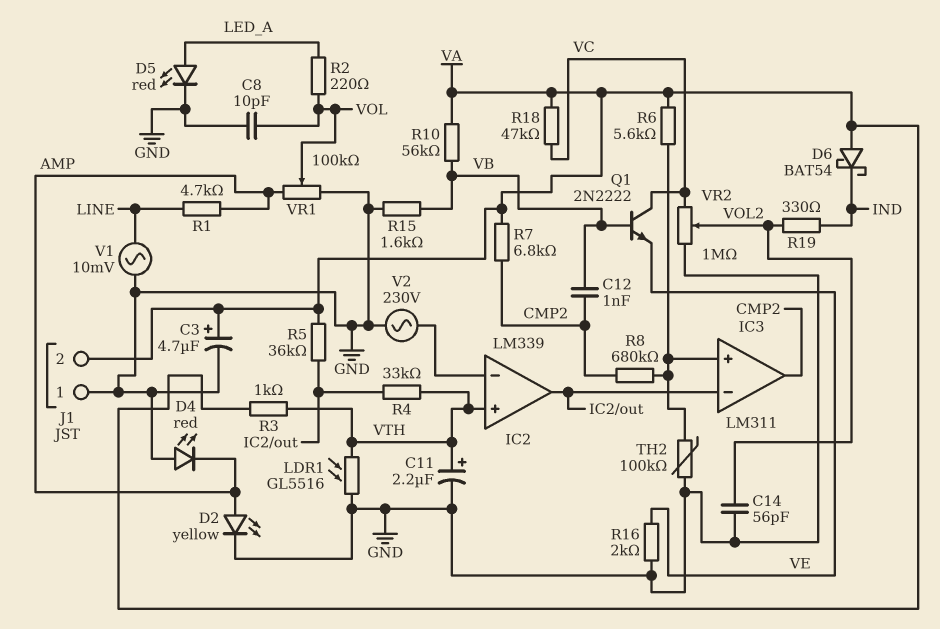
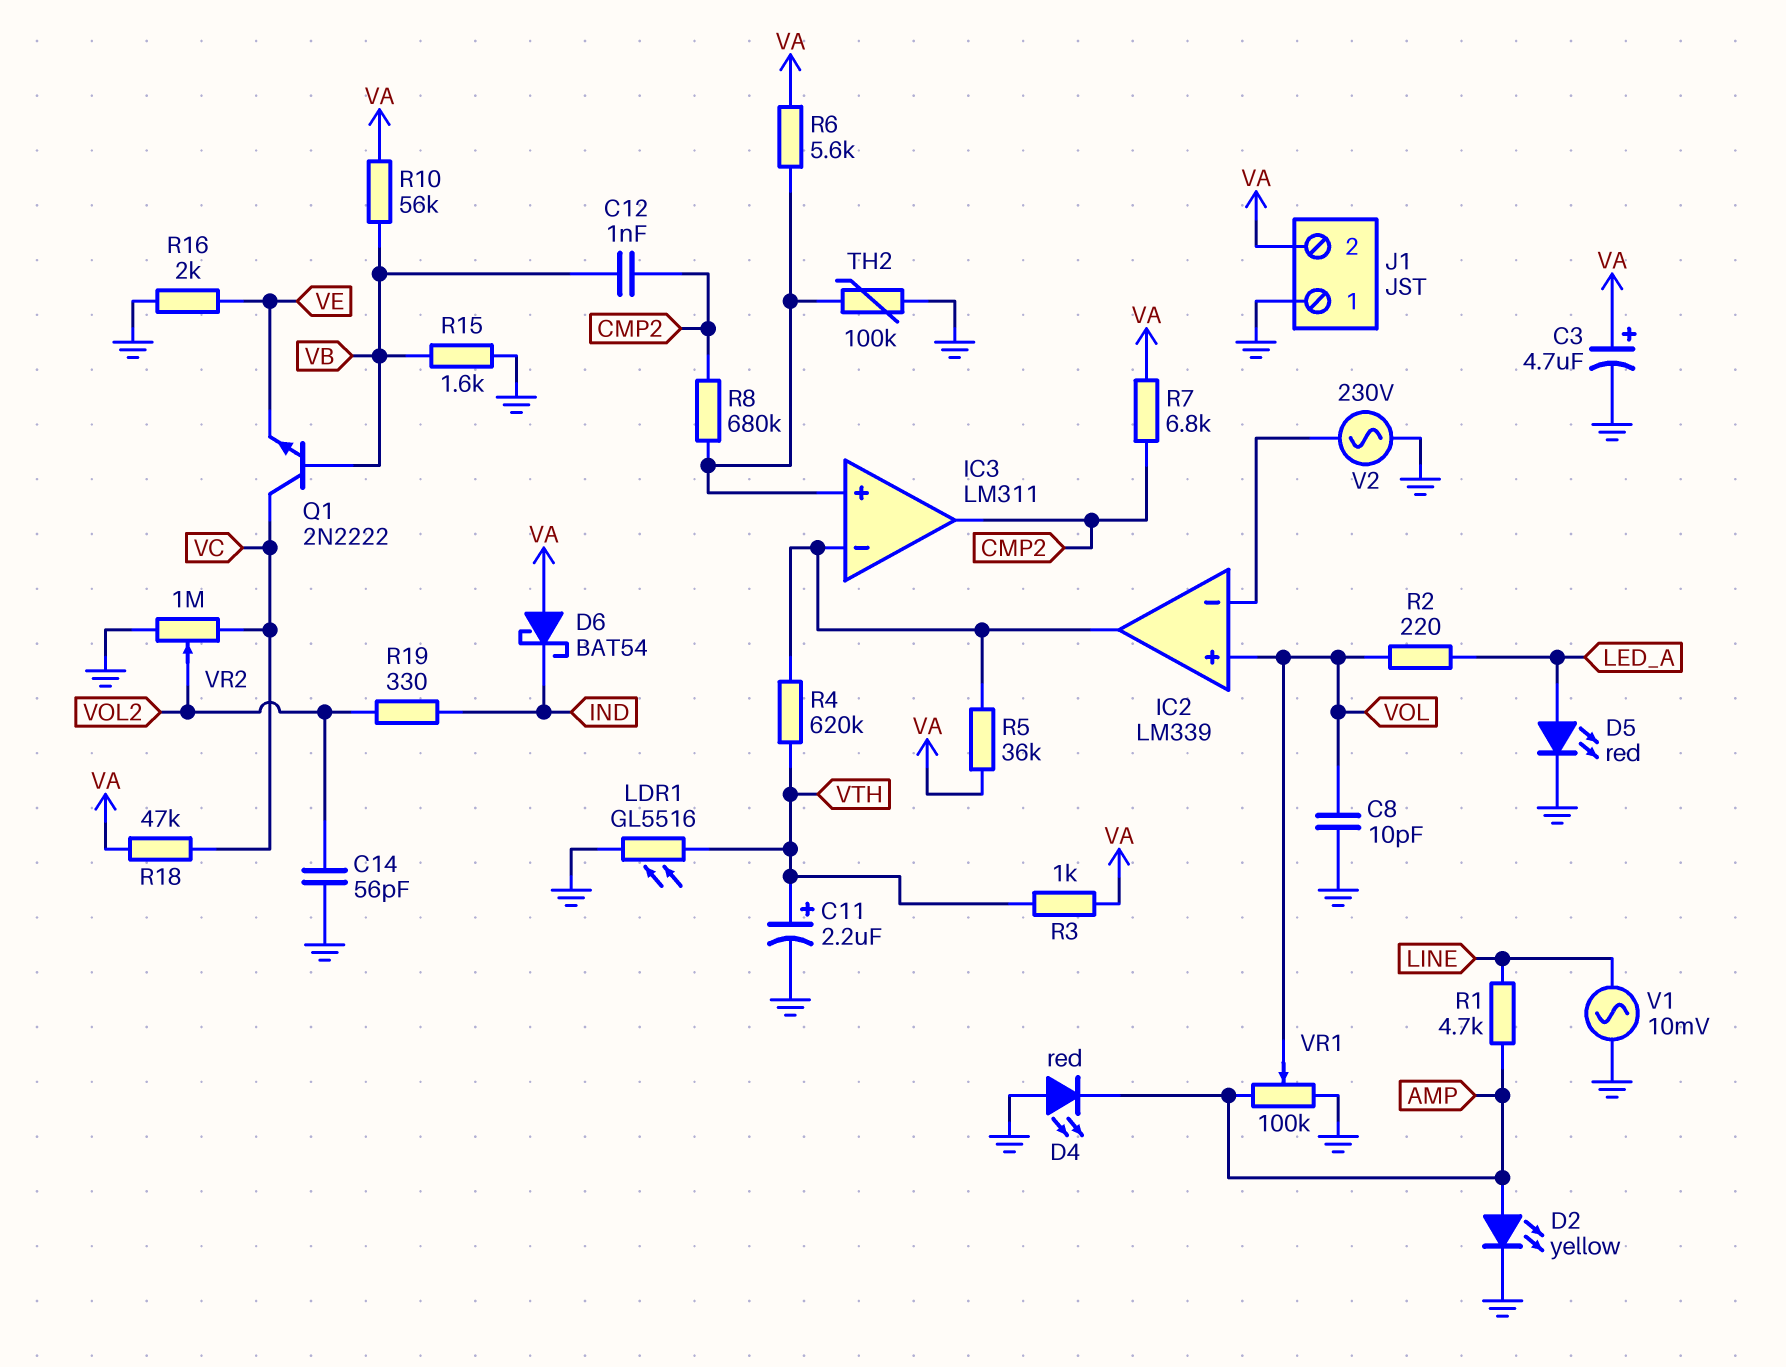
IC2 pin in+: VTH -> VOL
R4: 33k (IC2/out, VTH) -> 620k (IC2/out, VTH)

